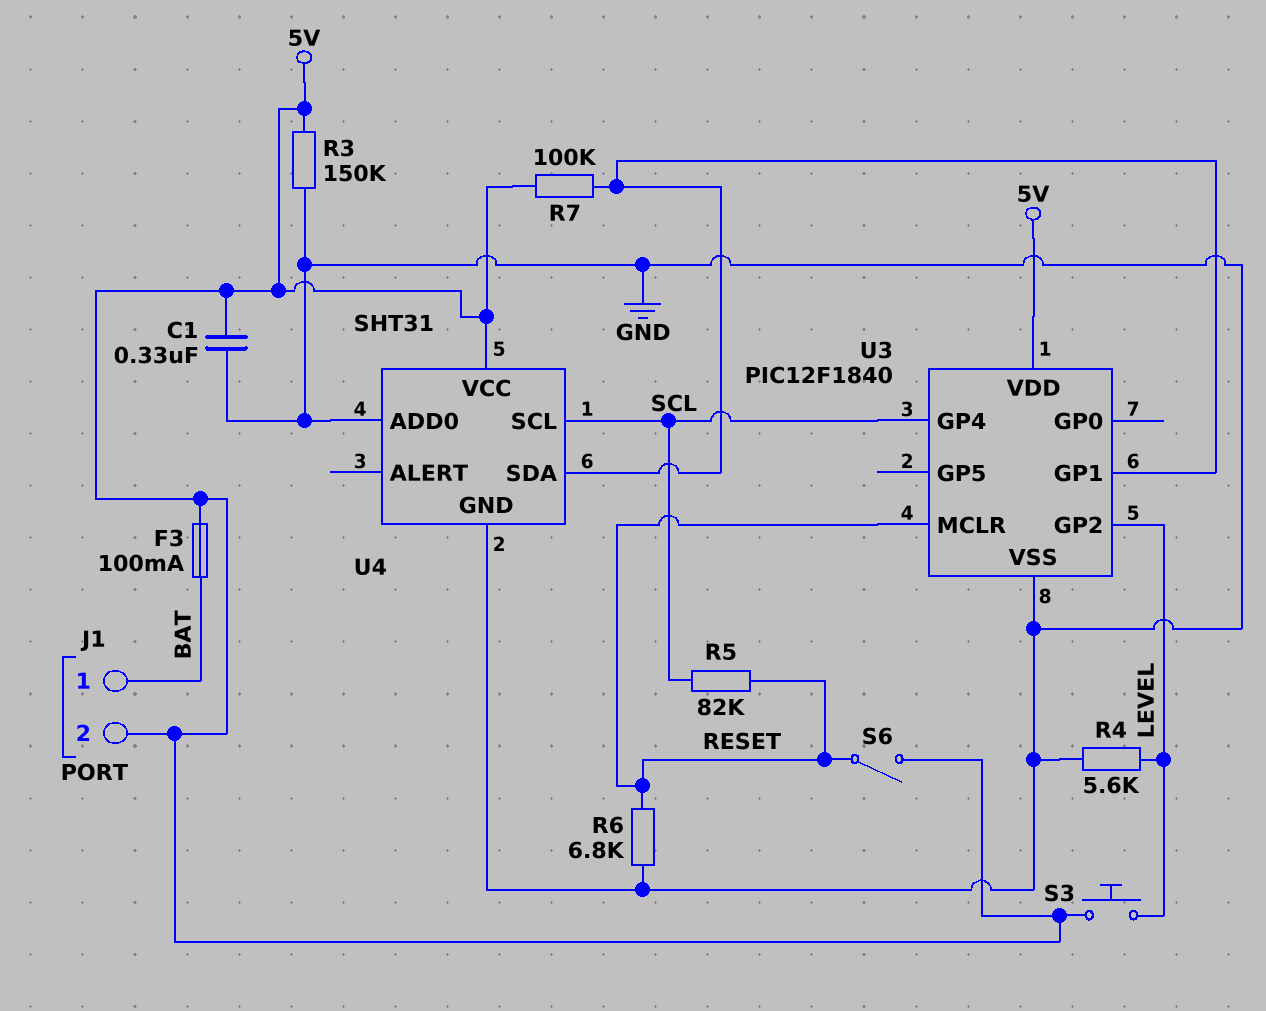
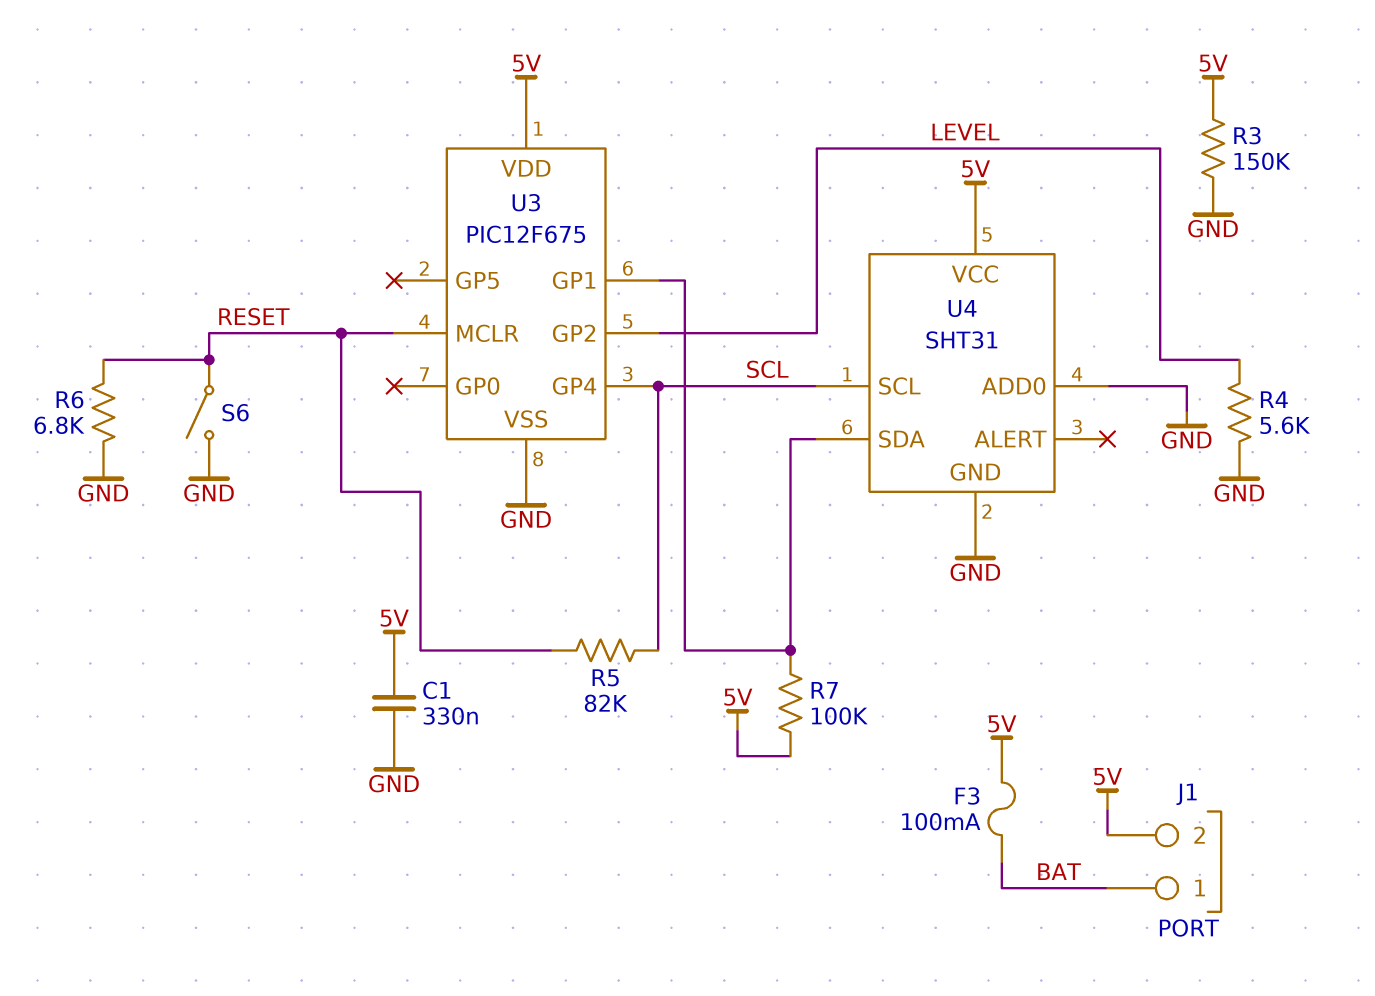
S3: button (5V, LEVEL) -> none
S6: switch (5V, RESET) -> switch (GND, RESET)
U3: PIC12F1840 -> PIC12F675

